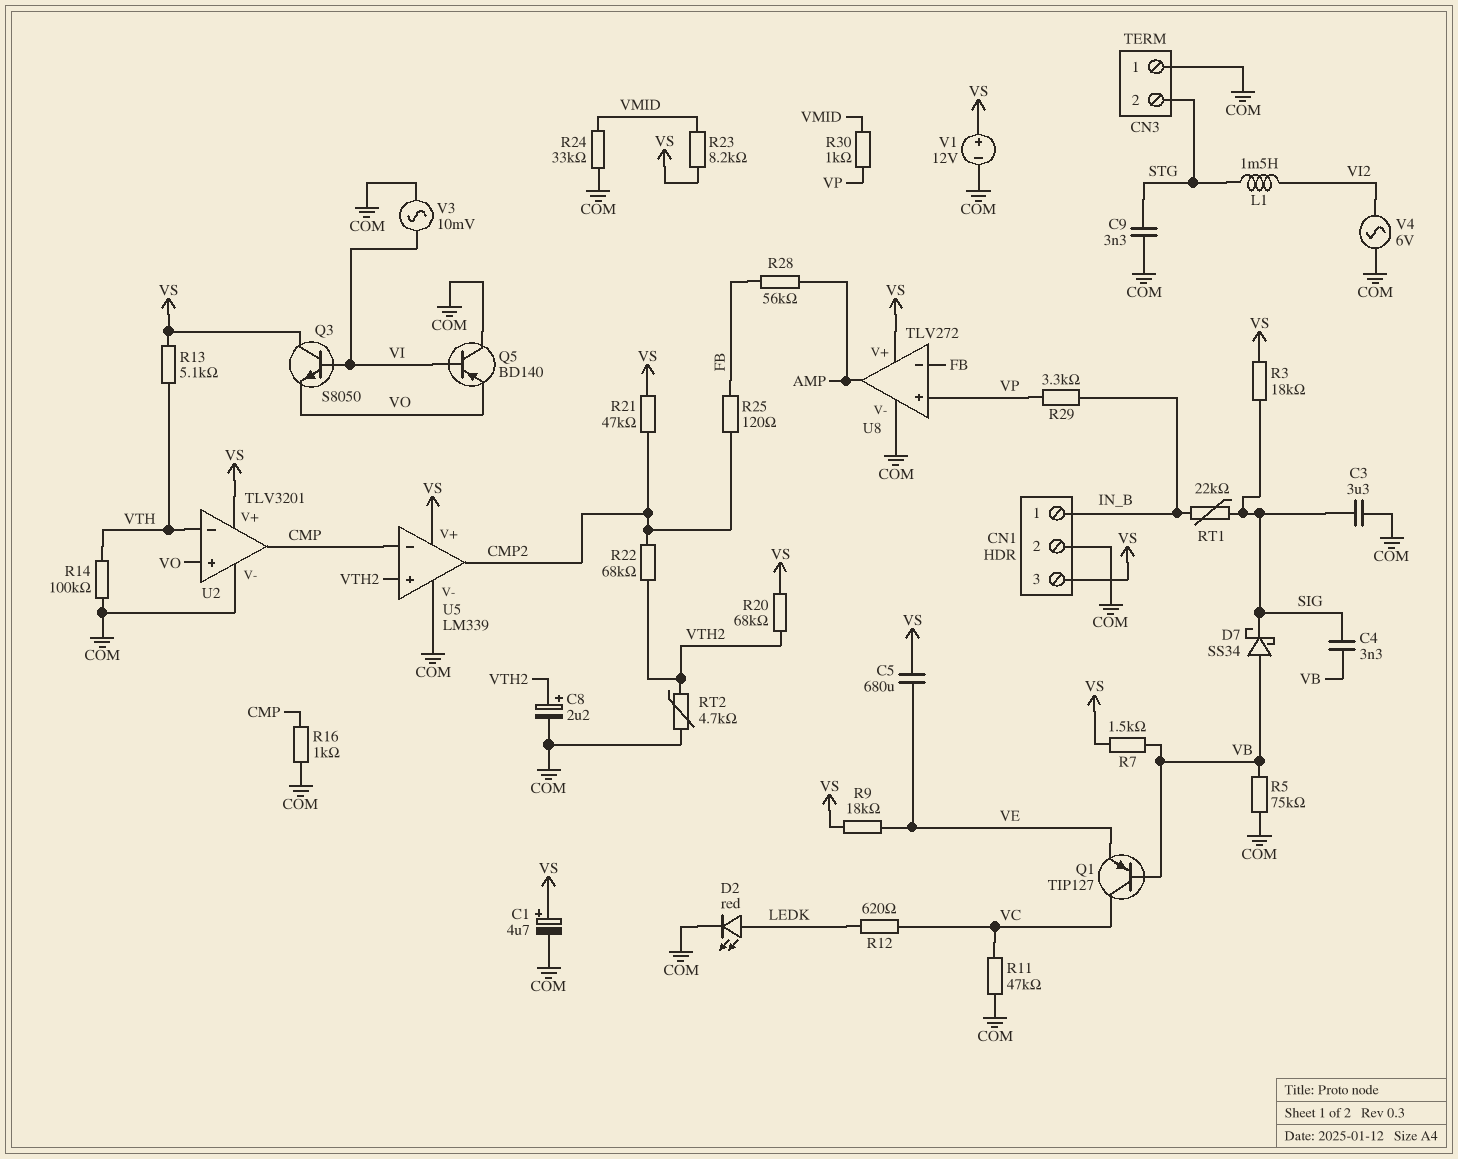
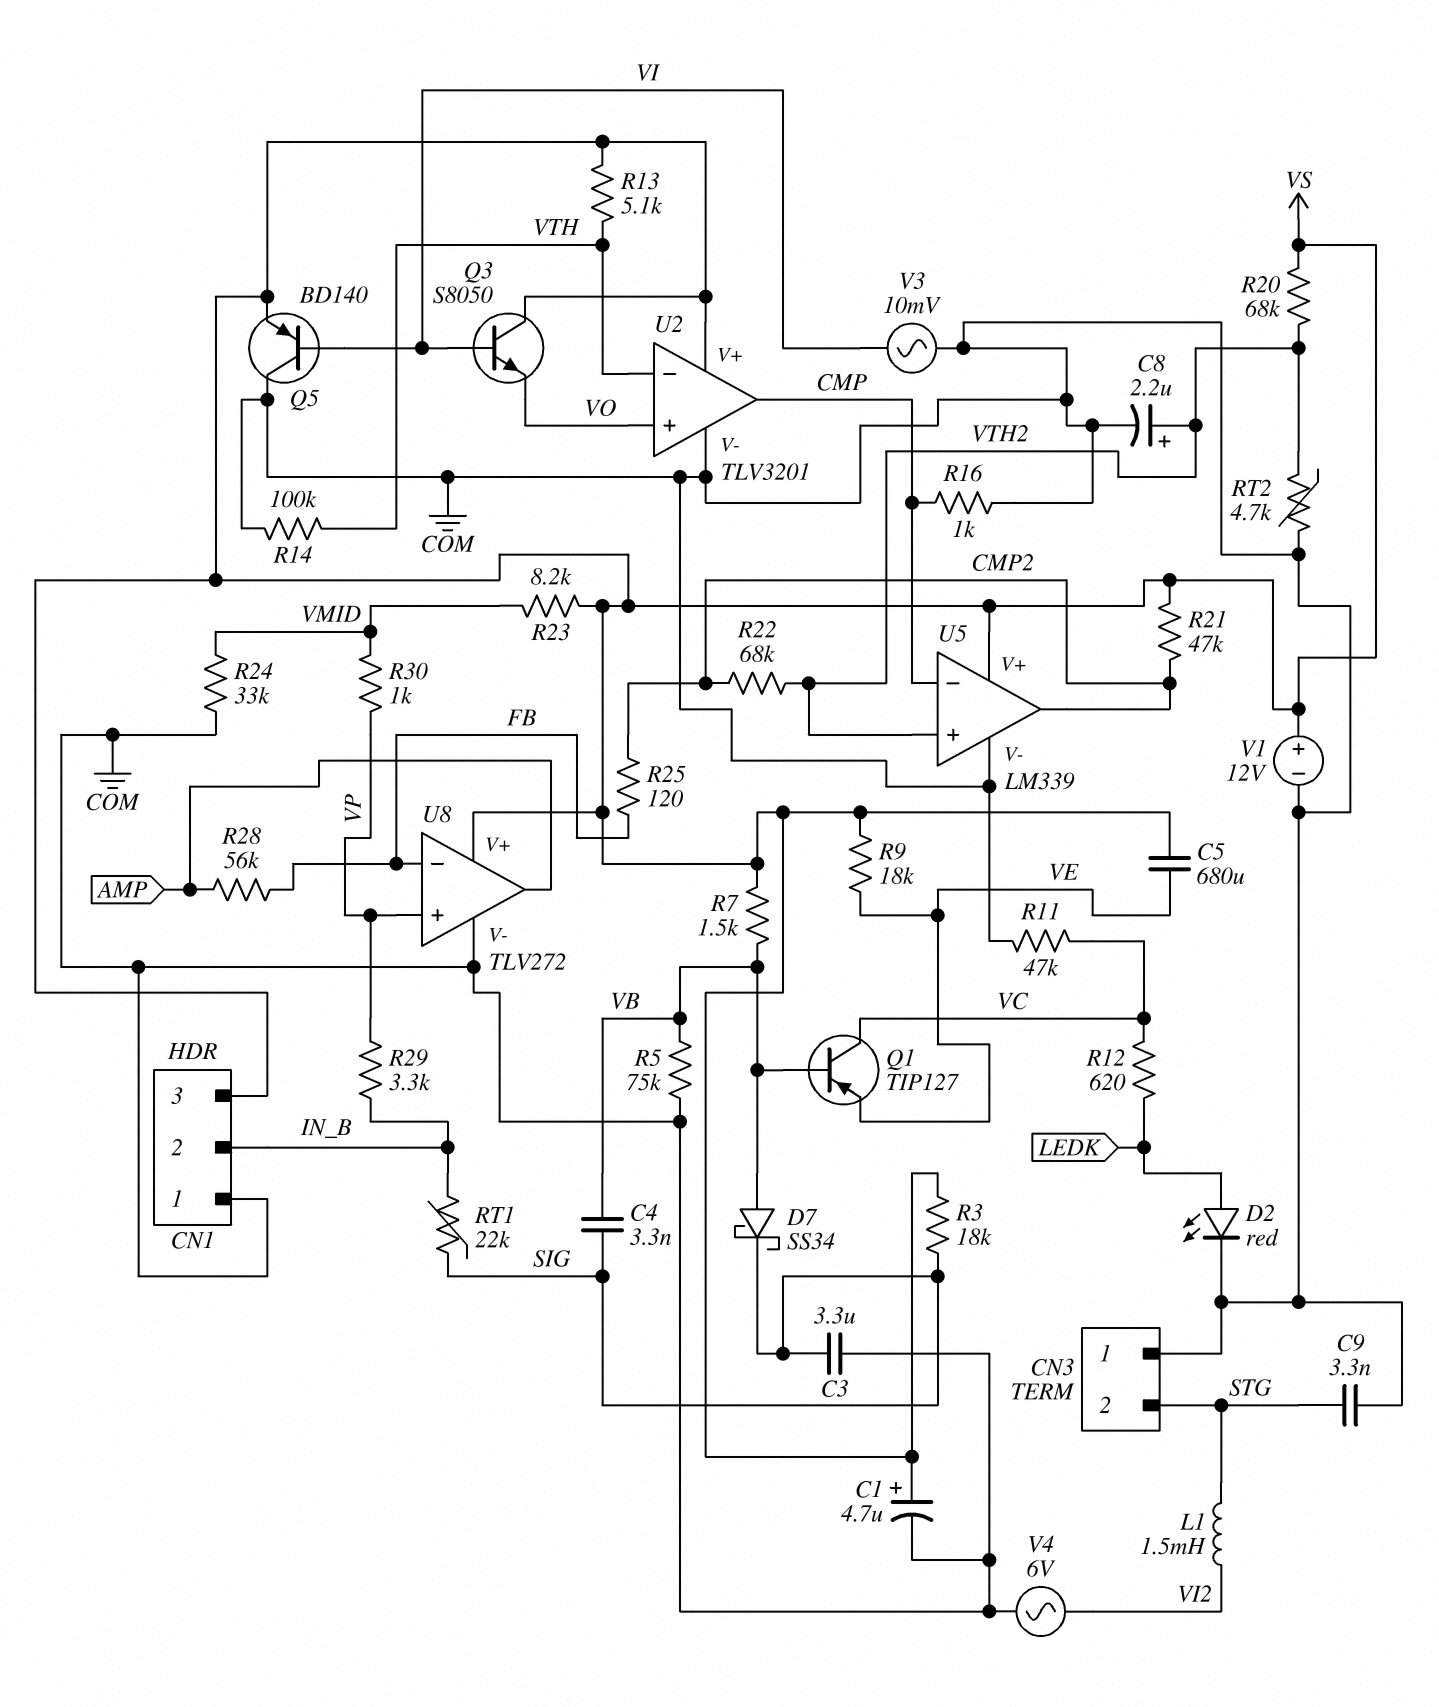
CN1 pin 1: IN_B -> COM
CN1 pin 2: COM -> IN_B
Q5: PNP BD140 (B VI, C COM, E VO) -> PNP BD140 (B VI, C COM, E VS)

